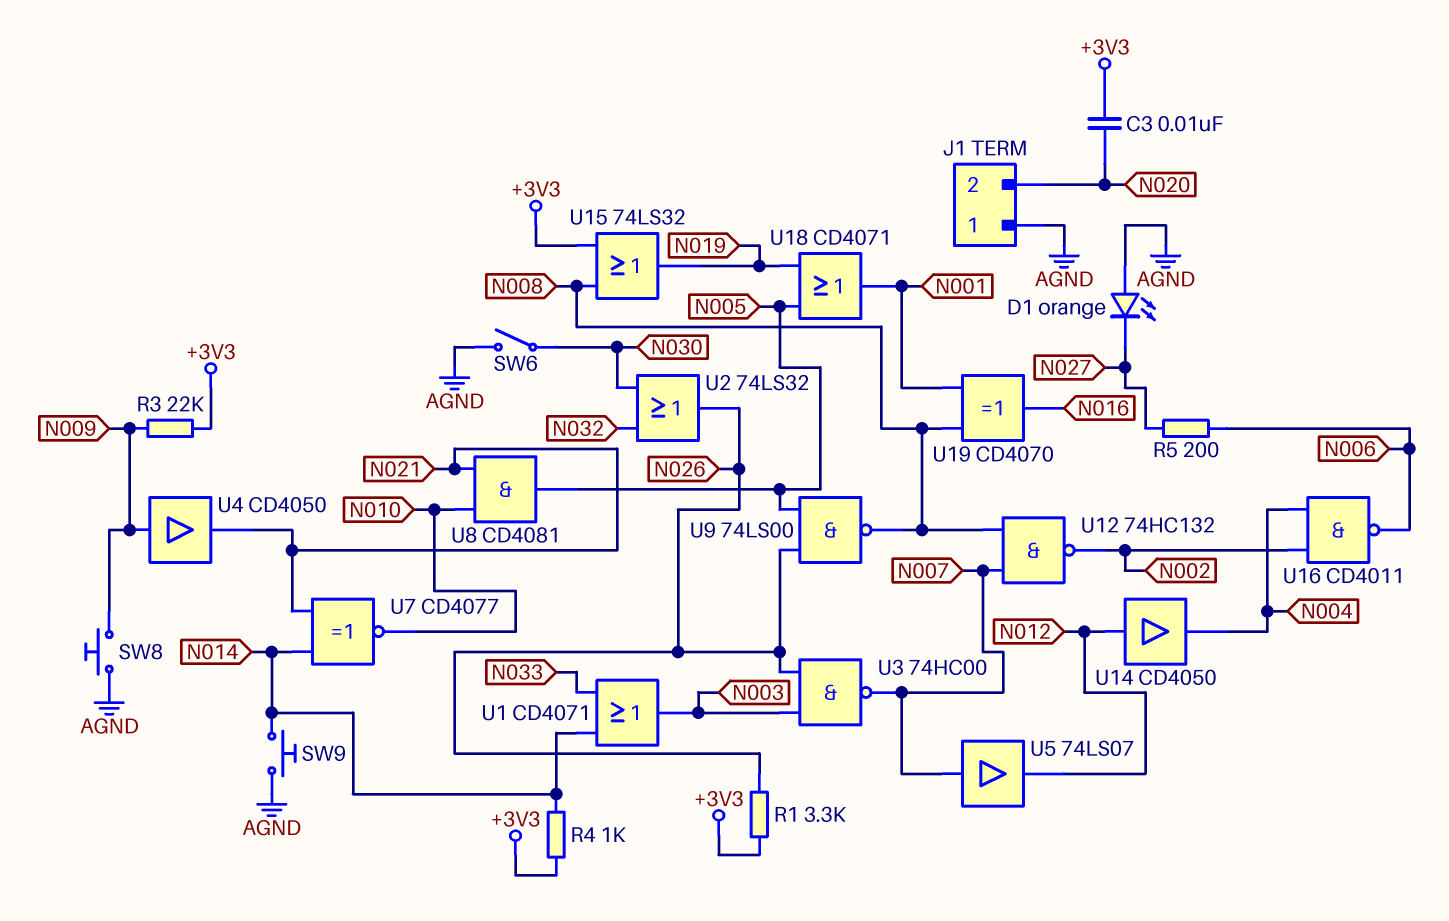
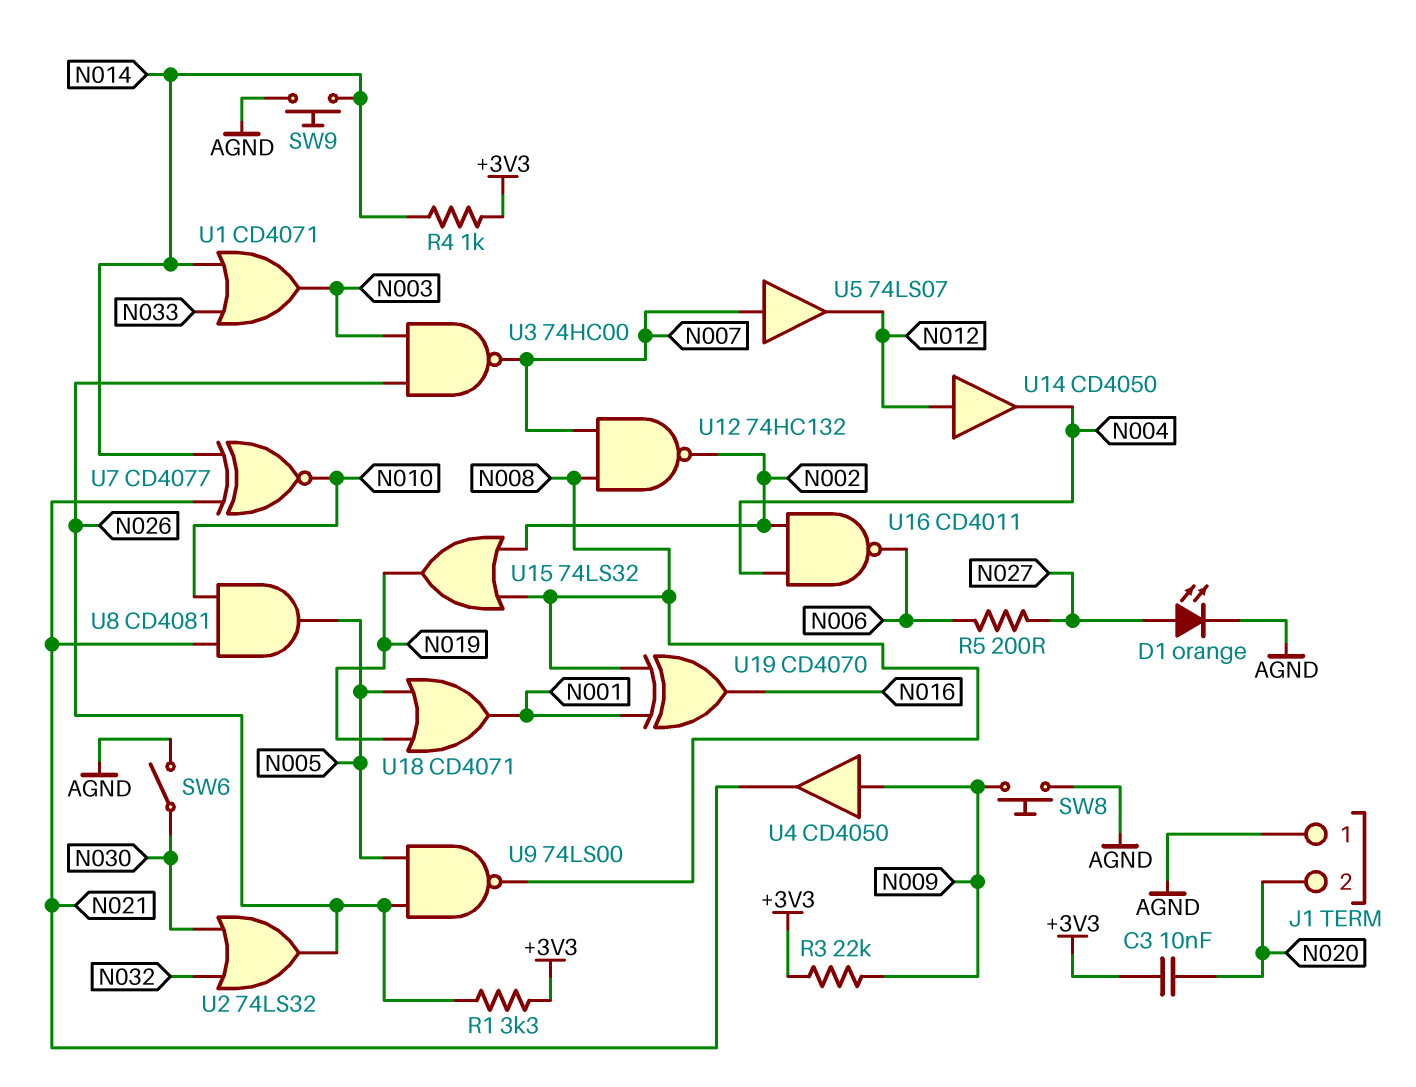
D1: LED orange (A AGND, K N027) -> LED orange (A N027, K AGND)
U15: OR 74LS32 (in +3V3, in N008, out N019) -> OR 74LS32 (in N002, in N008, out N019)

